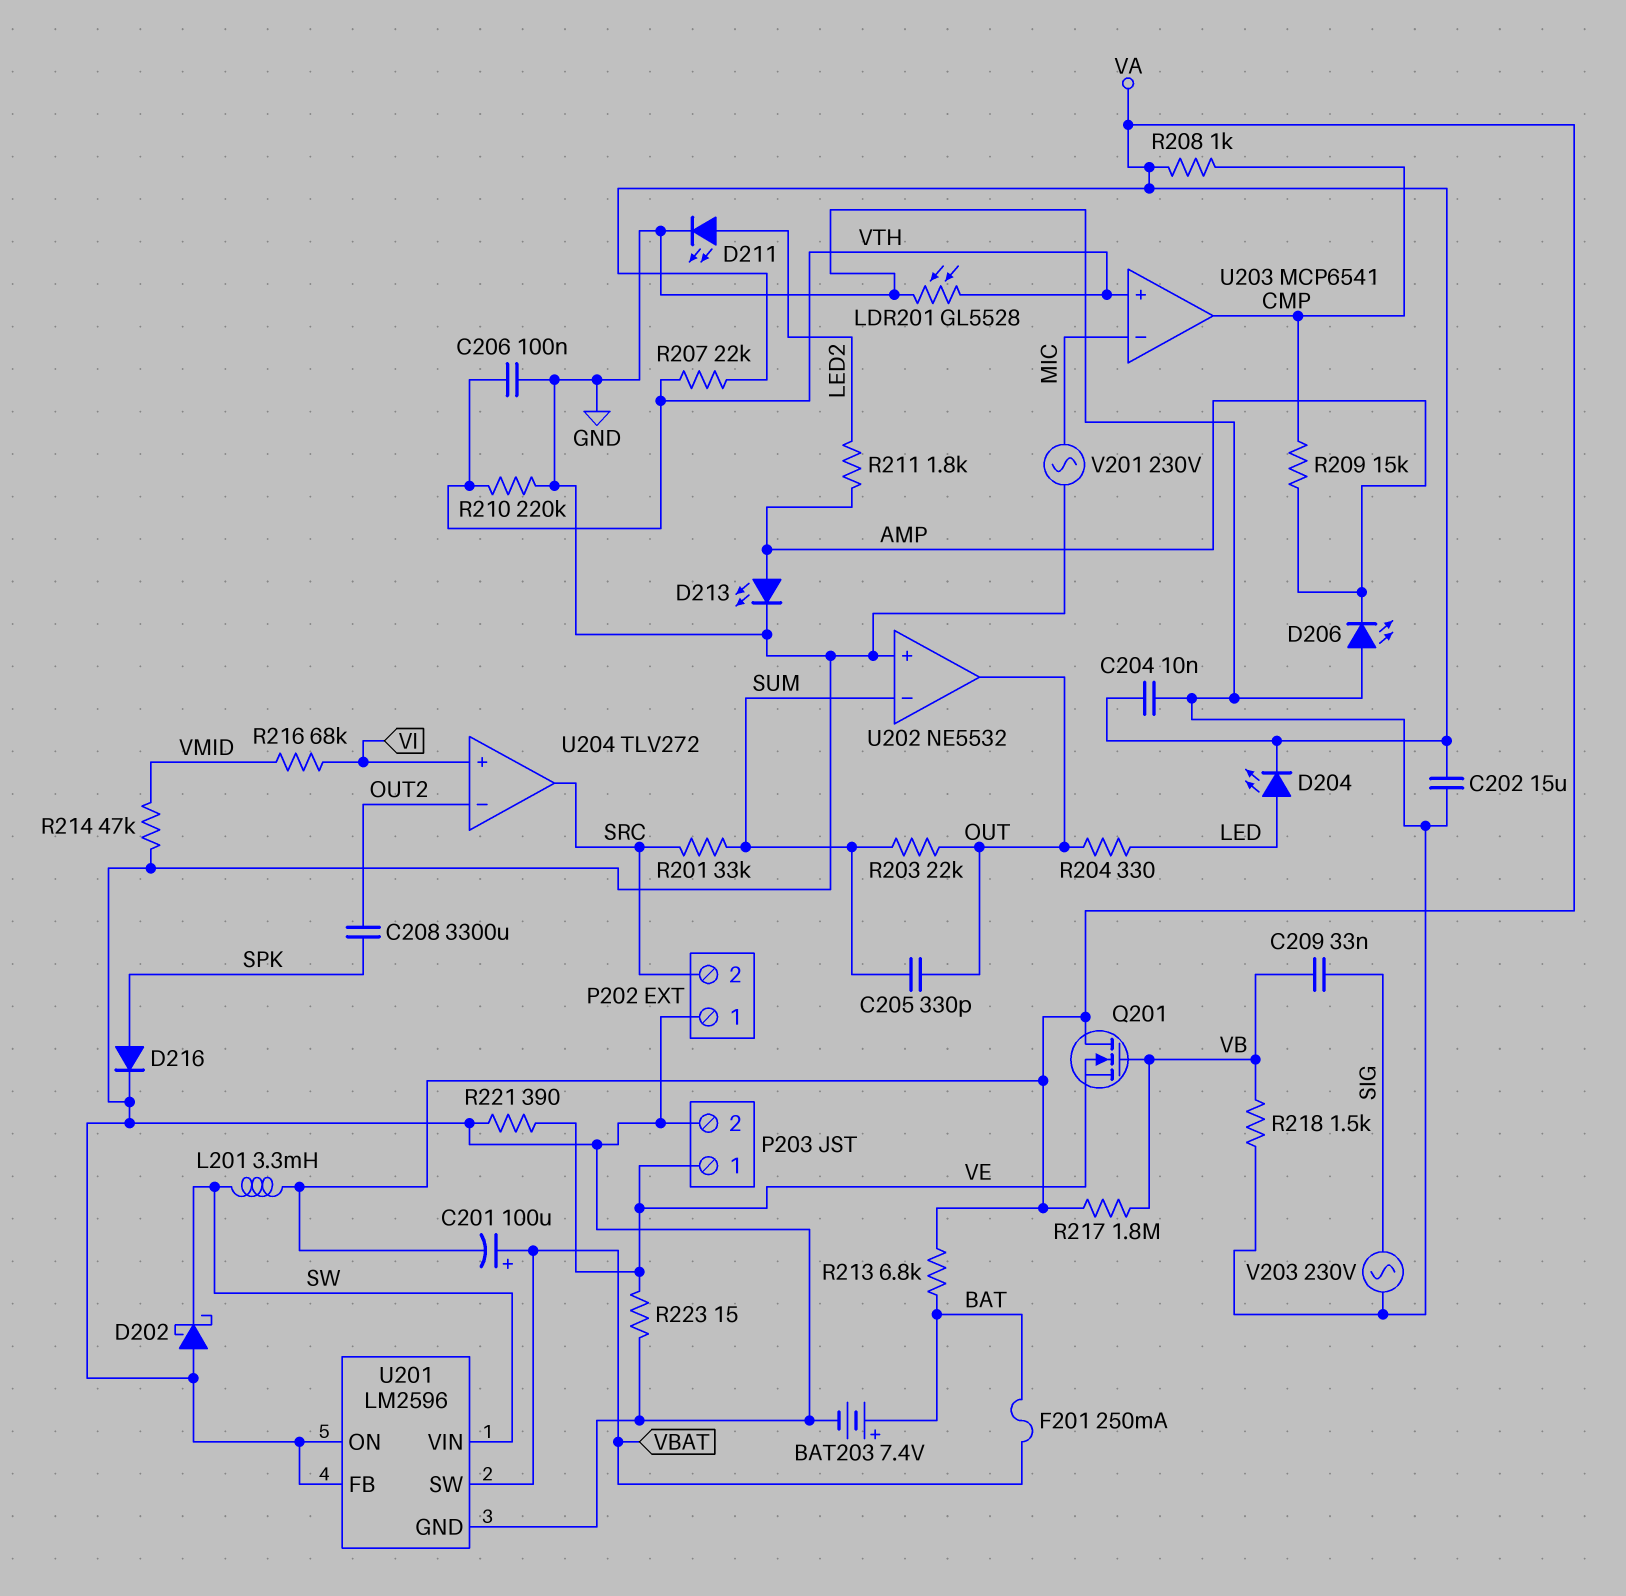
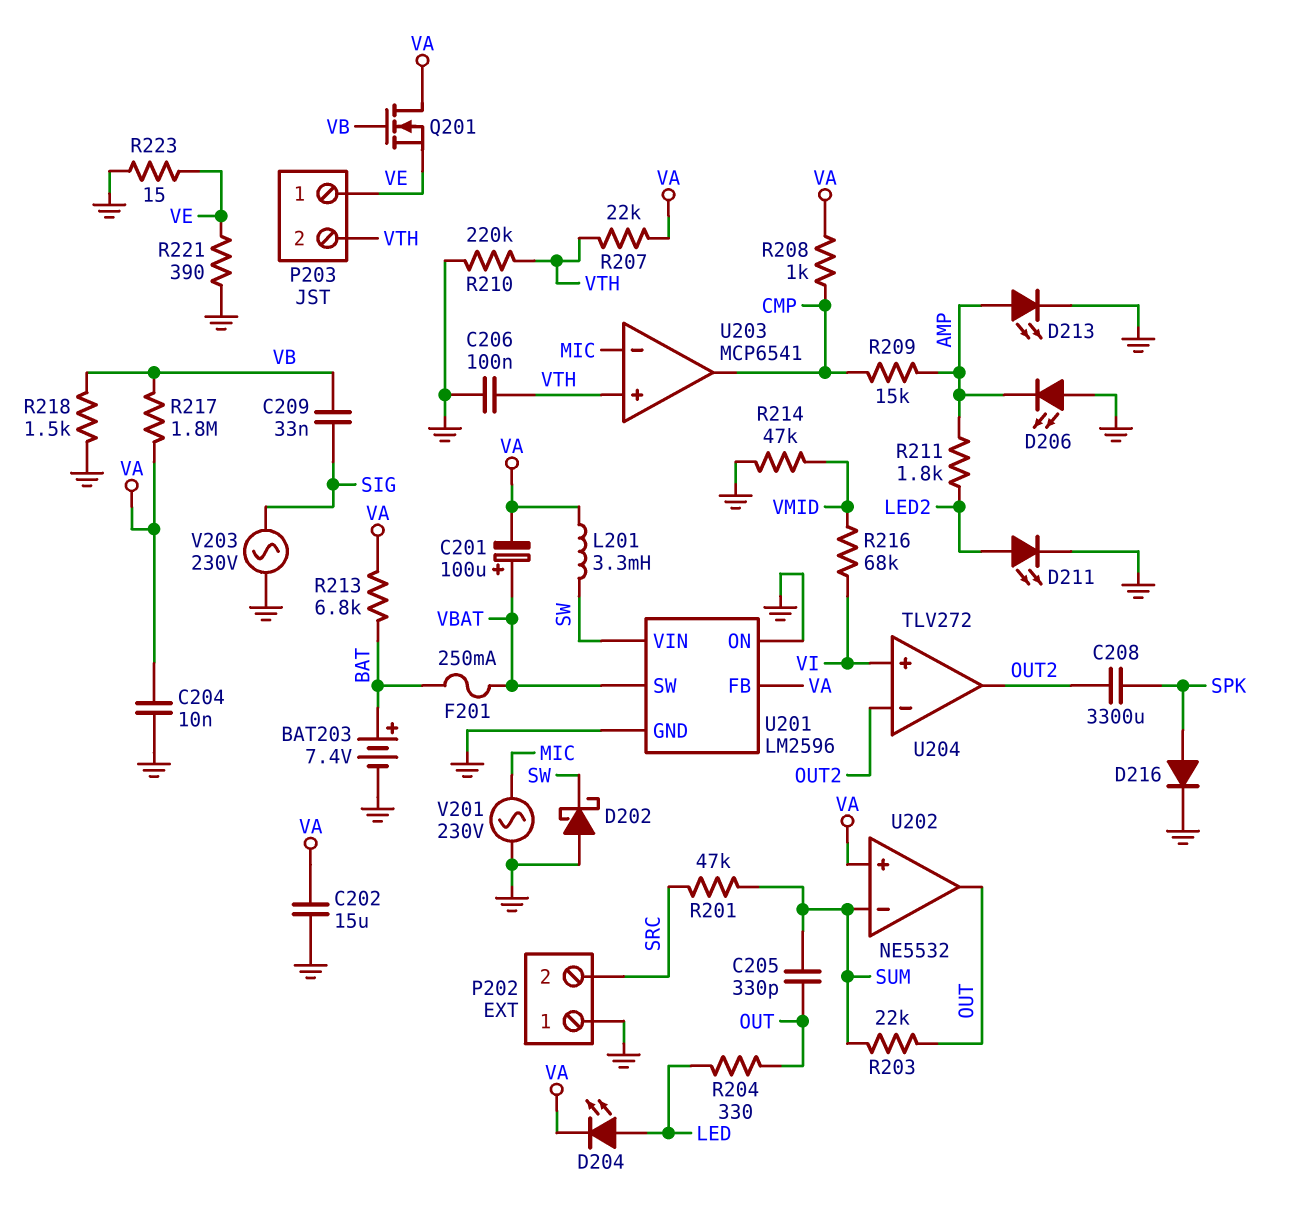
LDR201: GL5528 (GND, VTH) -> none
P203 pin 2: GND -> VTH
R201: 33k (SRC, SUM) -> 47k (SRC, SUM)
U201 pin FB: GND -> VA
U202 pin in+: GND -> VA
U204 pin out: SRC -> OUT2

